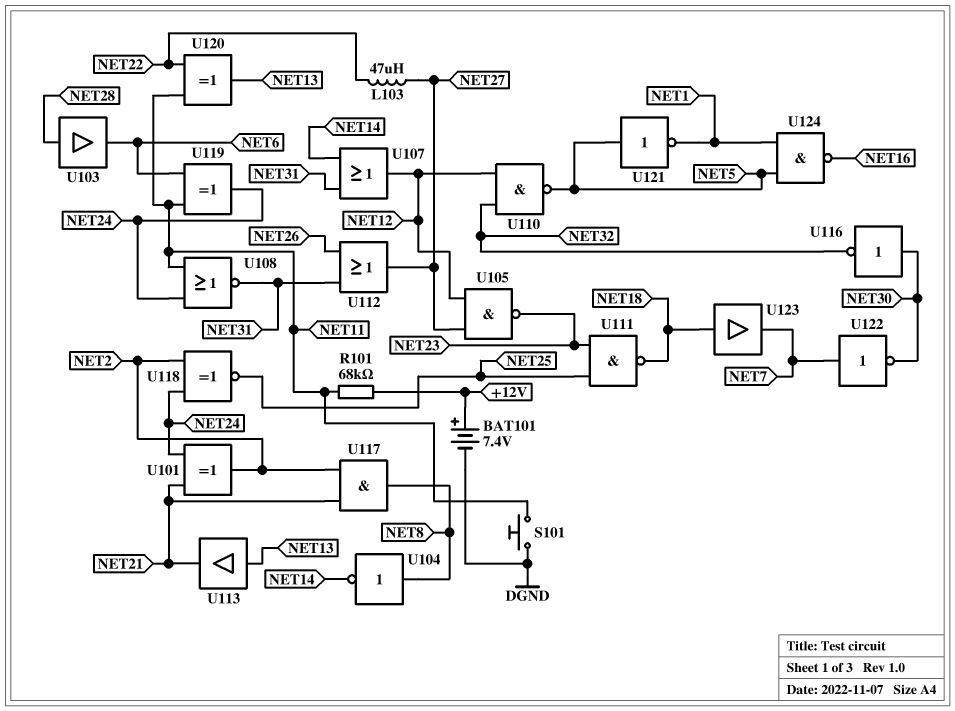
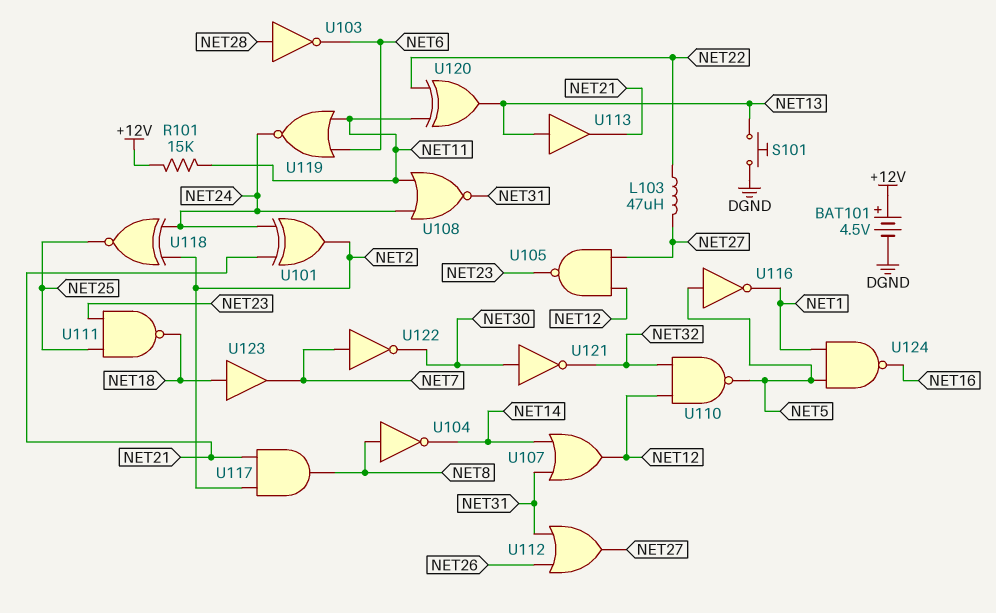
BAT101: 7.4V (plus +12V, minus DGND) -> 4.5V (plus +12V, minus DGND)
R101: 68k (+12V, NET11) -> 15k (+12V, NET11)
S101: button (DGND, NET11) -> button (DGND, NET13)
U103: buffer (in NET28, out NET6) -> NOT (in NET28, out NET6)
U116: NOT (in NET30, out NET32) -> NOT (in NET5, out NET1)
U119: XOR (in NET6, in NET11, out NET24) -> NOR (in NET6, in NET11, out NET24)
U121: NOT (in NET5, out NET1) -> NOT (in NET30, out NET32)

